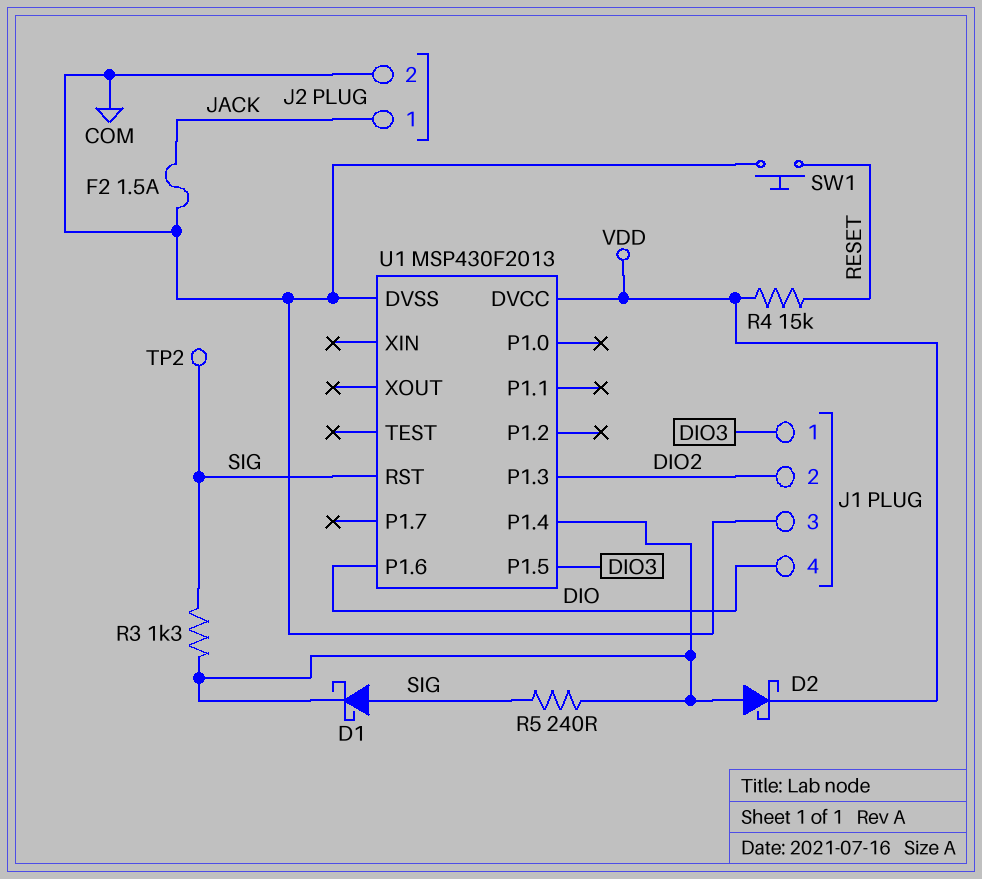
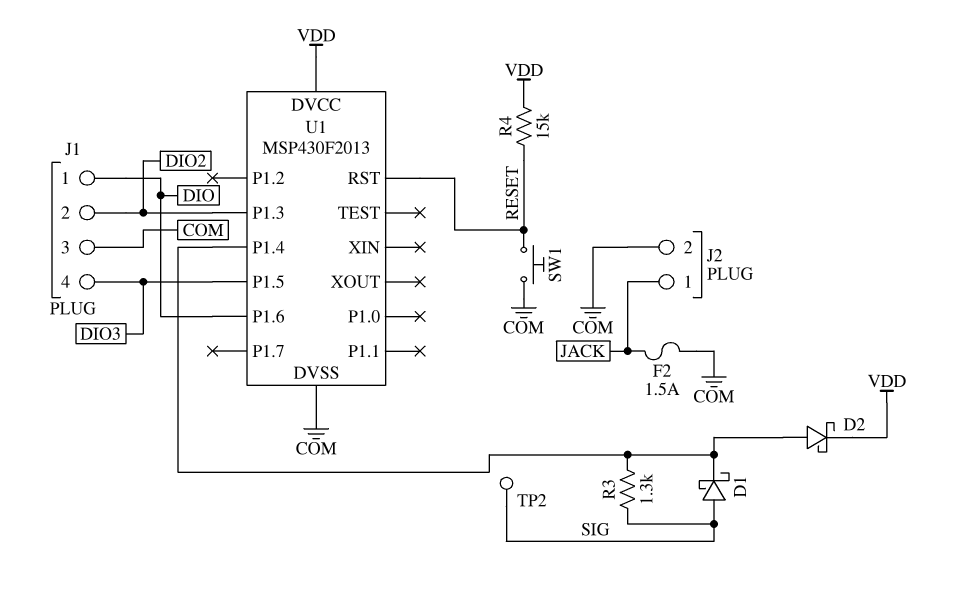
J1 pin 1: DIO3 -> DIO
J1 pin 4: DIO -> DIO3
R5: 240 (SIG, U1/P1.4) -> none
U1 pin RST: SIG -> RESET

